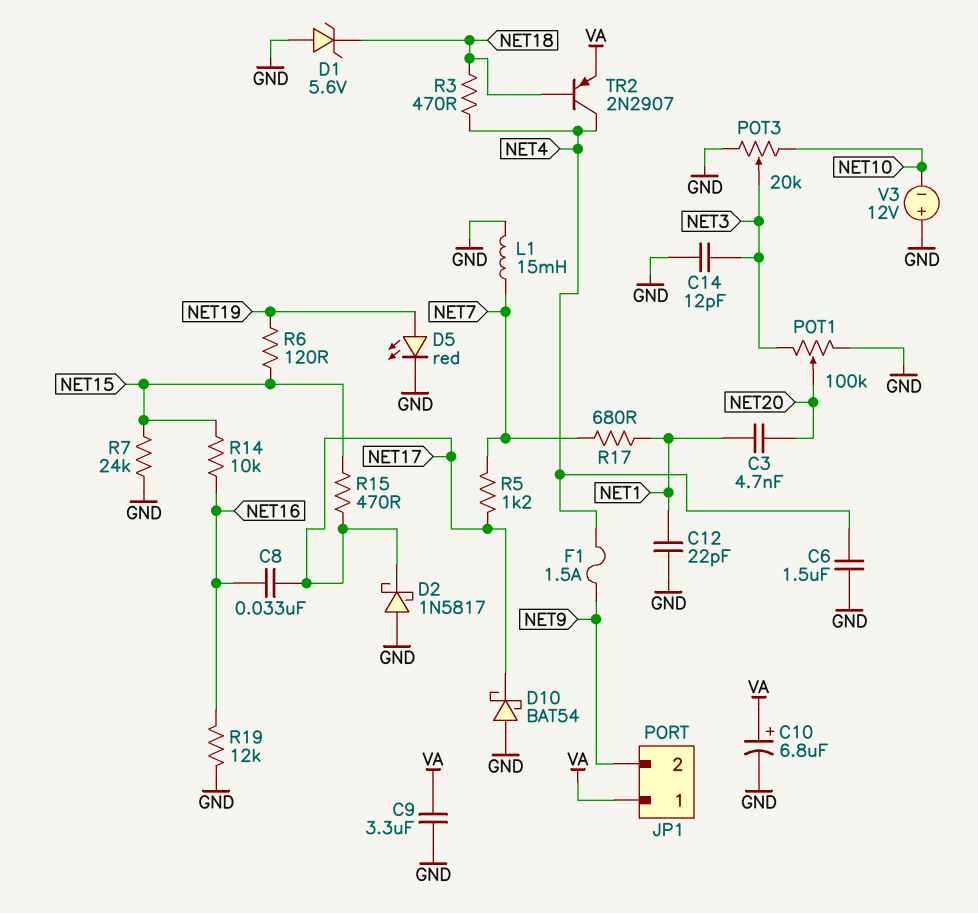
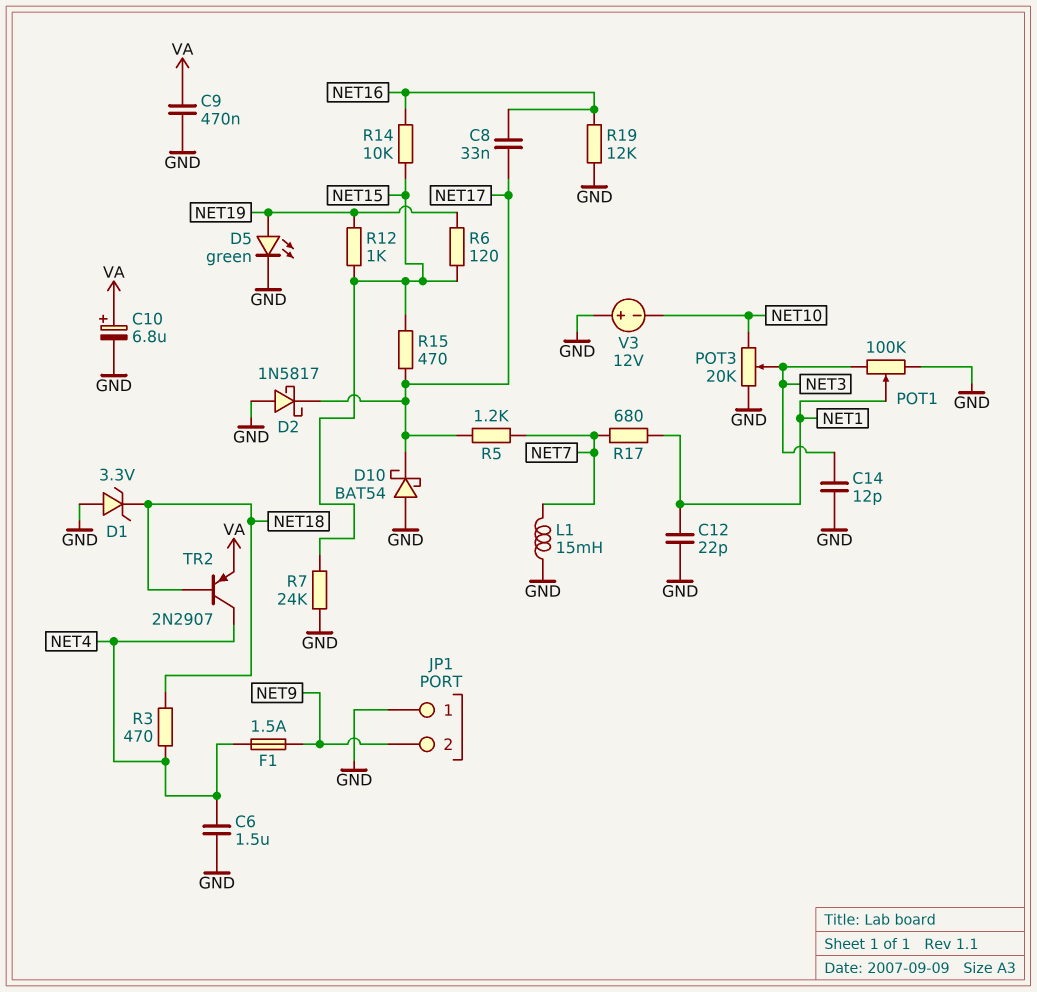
C3: 4.7nF (NET1, NET20) -> none
C9: 3.3uF (GND, VA) -> 470nF (GND, VA)
D1: zener 5.6V (A GND, K NET18) -> zener 3.3V (A GND, K NET18)
D5: LED red (A NET19, K GND) -> LED green (A NET19, K GND)
JP1 pin 1: VA -> GND
POT1: 100k (GND, NET3, wiper NET20) -> 100k (GND, NET3, wiper NET1)
R12: none -> 1k (NET15, NET19)

